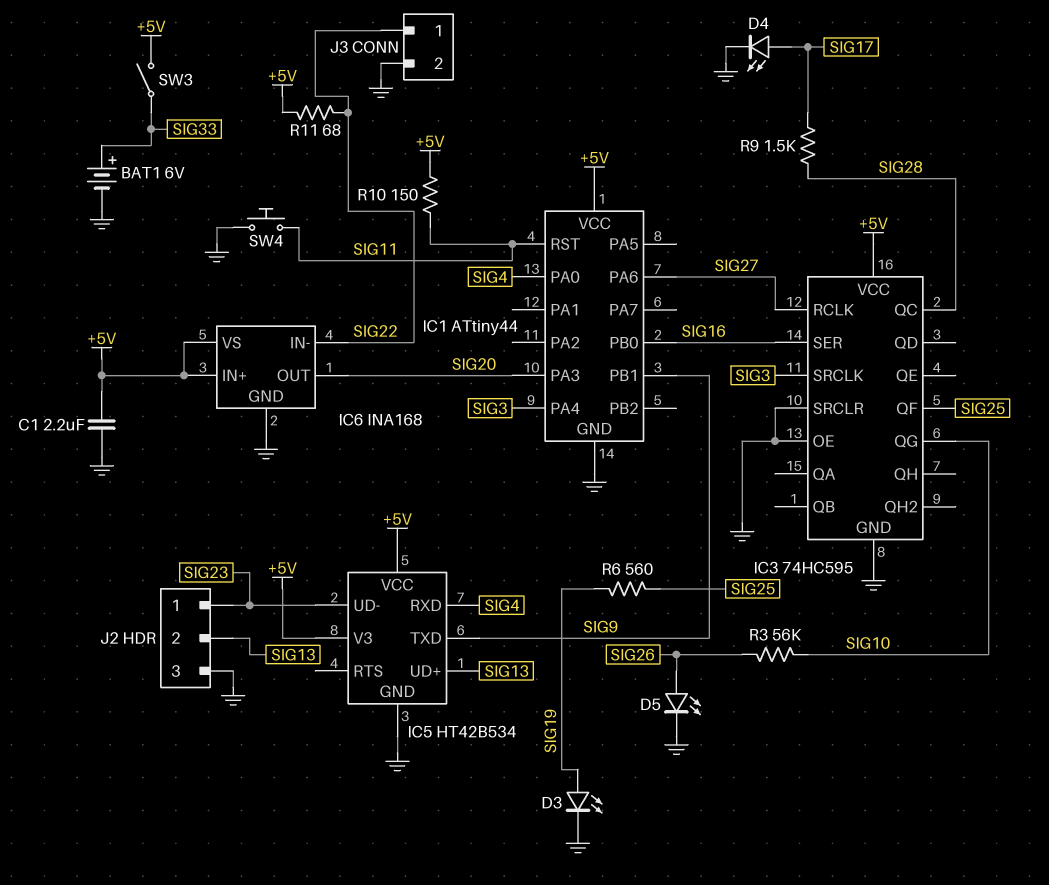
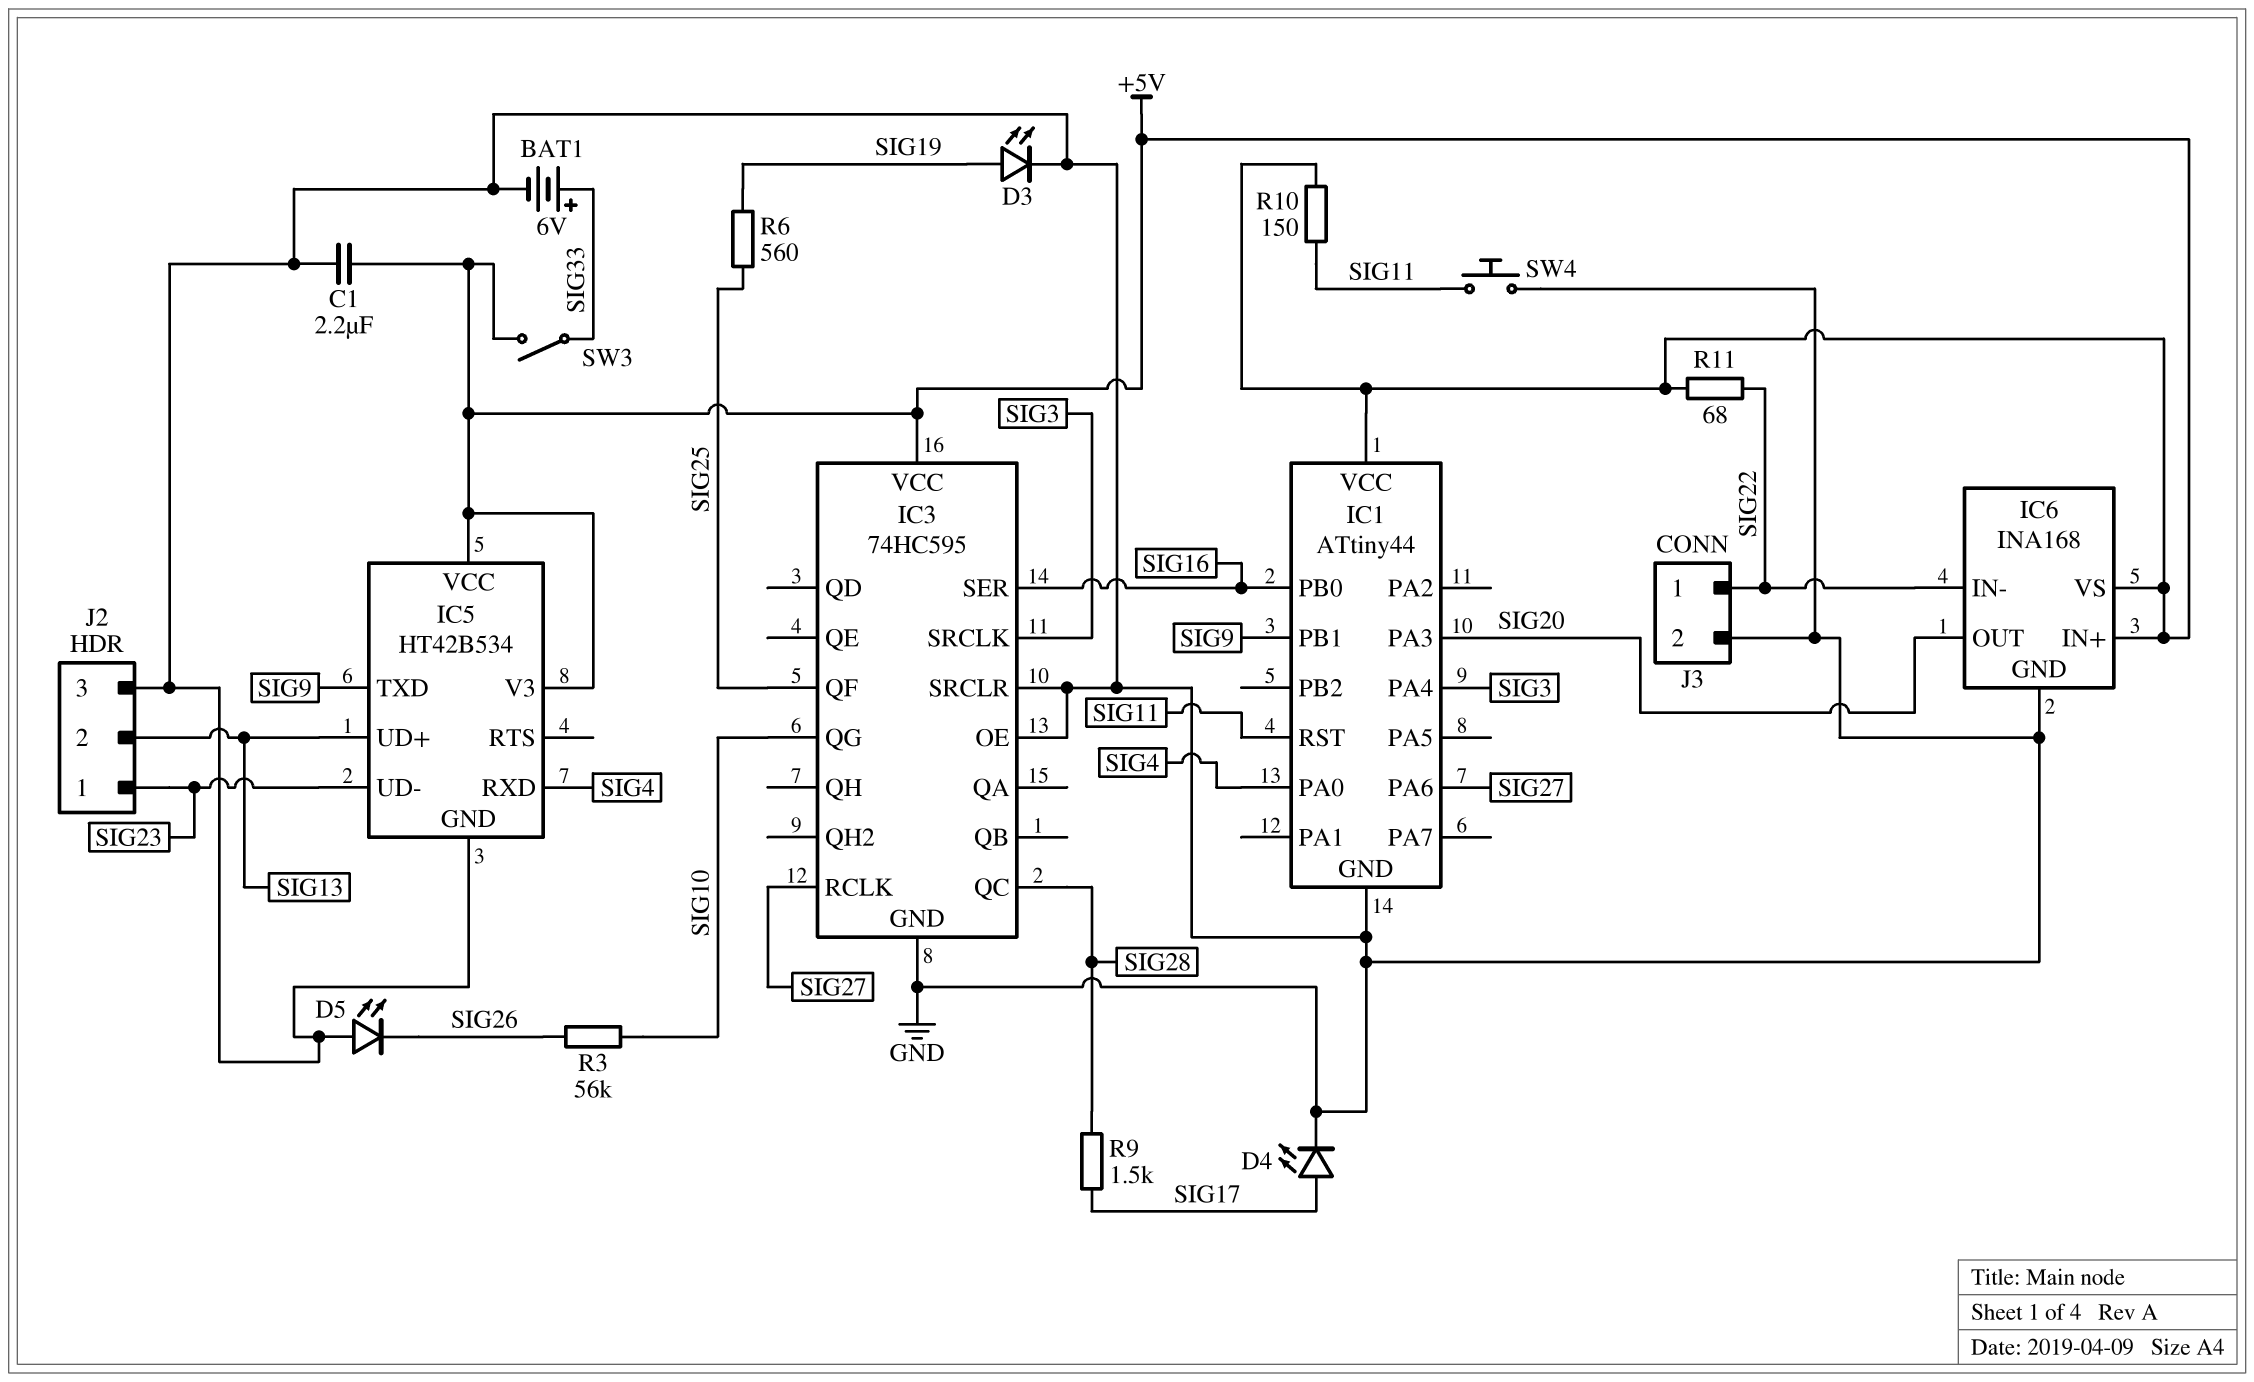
D5: LED (A SIG26, K GND) -> LED (A GND, K SIG26)

